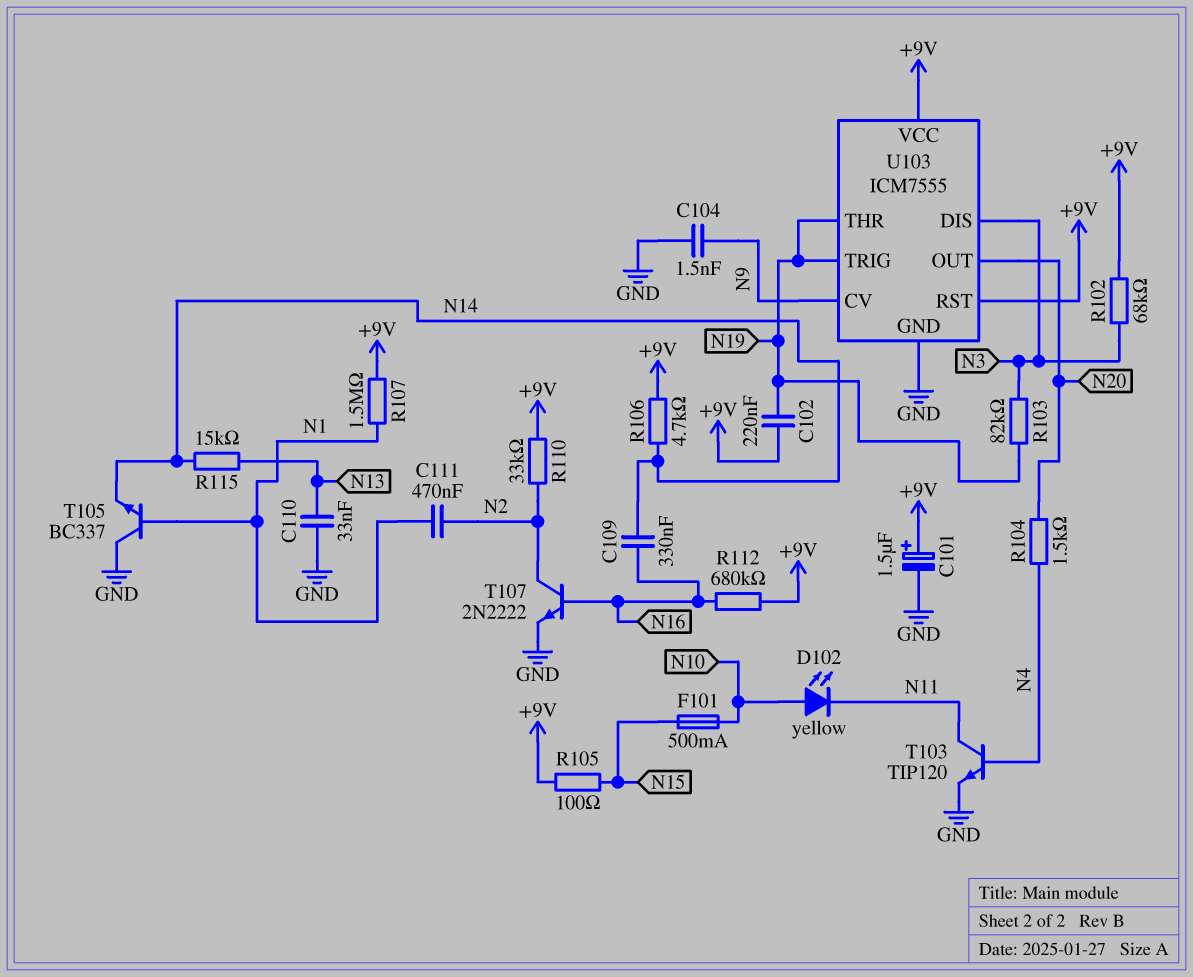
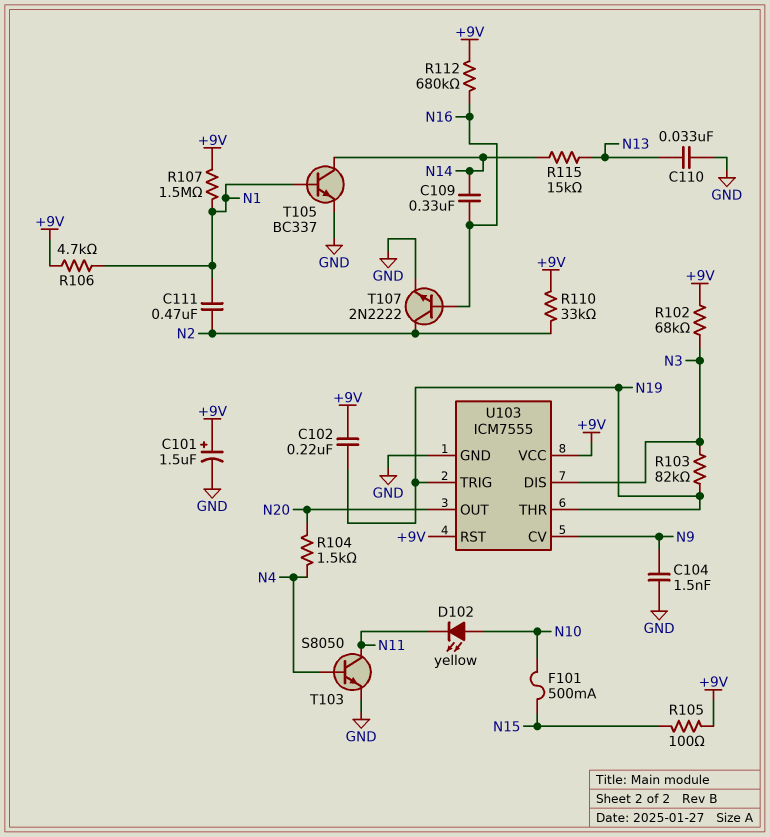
R106: 4.7k (+9V, N14) -> 4.7k (+9V, N1)
T103: NPN TIP120 (B N4, C N11, E GND) -> NPN S8050 (B N4, C N11, E GND)
T105: NPN BC337 (B N1, C GND, E N14) -> NPN BC337 (B N1, C N14, E GND)

